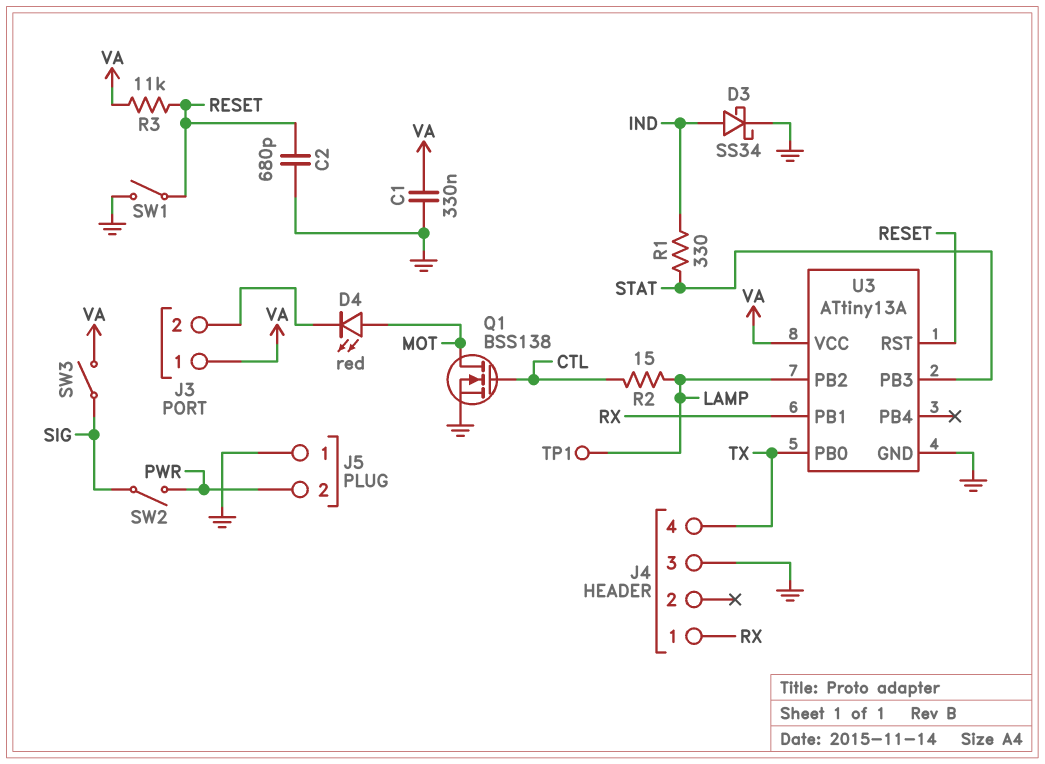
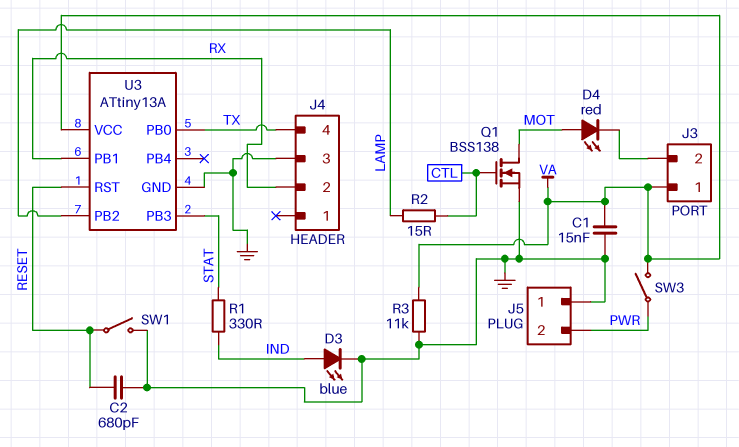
C1: 330nF (GND, VA) -> 15nF (GND, VA)
D3: schottky SS34 (A IND, K GND) -> LED blue (A IND, K GND)
J4 pin 1: RX -> none
J4 pin 2: none -> RX
R3: 11k (RESET, VA) -> 11k (GND, VA)
SW2: switch (PWR, SIG) -> none
SW3: switch (SIG, VA) -> switch (PWR, VA)
TP1: test point (LAMP) -> none

